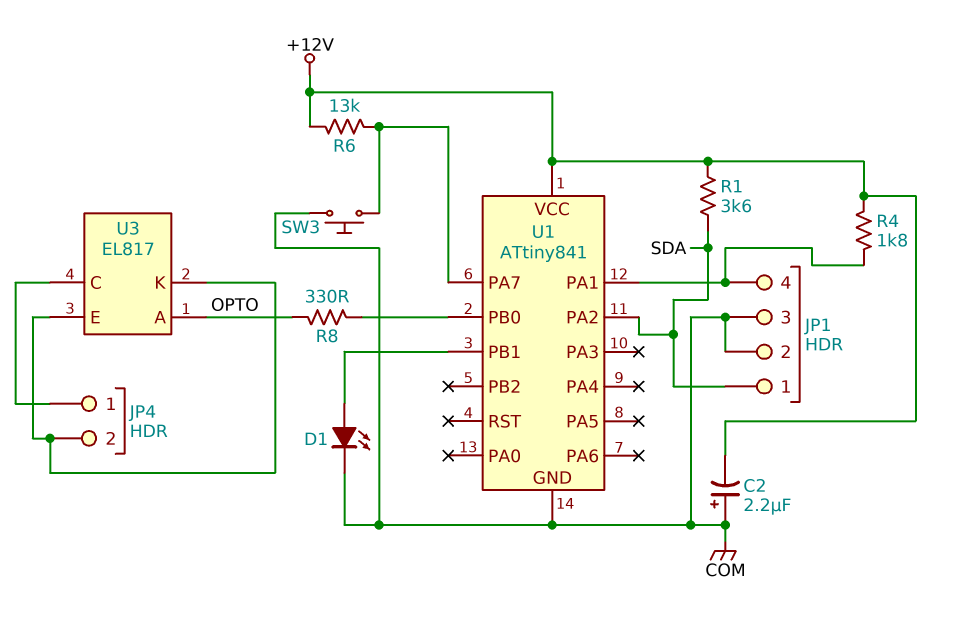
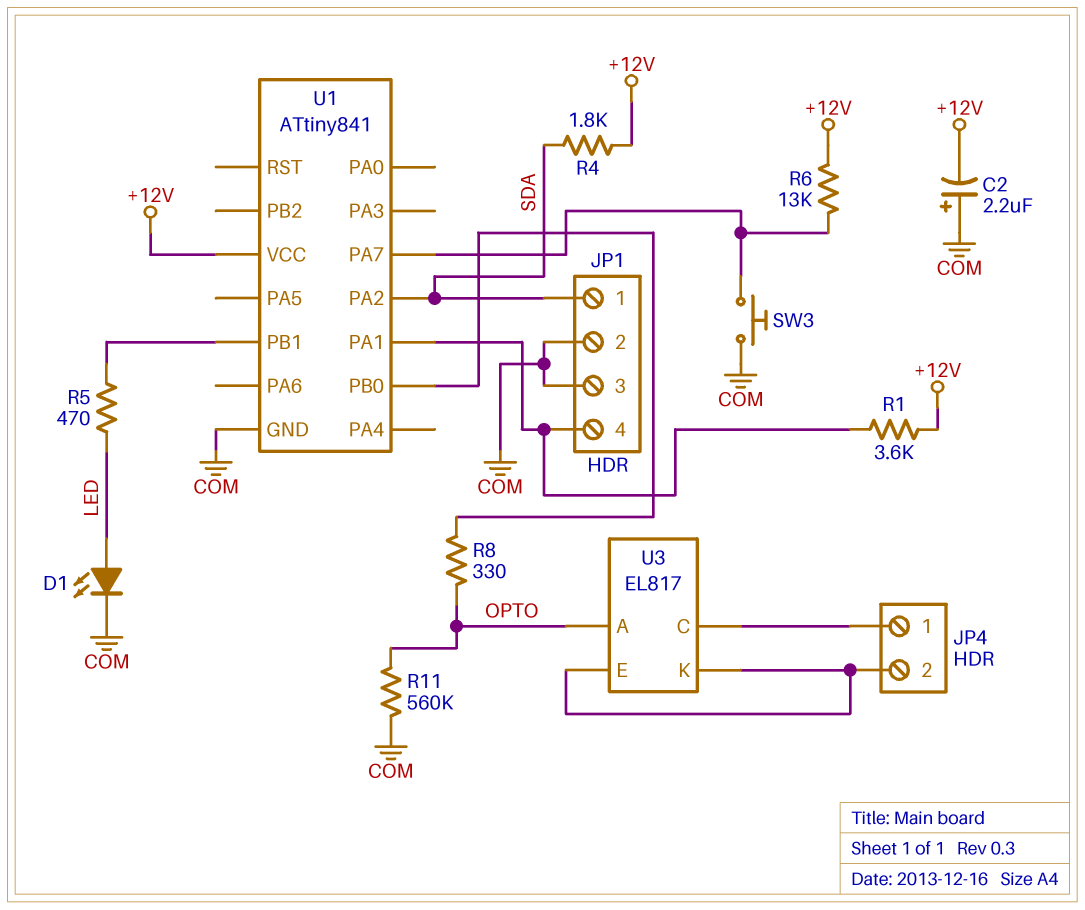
D1: LED (A U1/PB1, K COM) -> LED (A LED, K COM)
R1: 3.6k (+12V, SDA) -> 3.6k (+12V, JP1/4)
R4: 1.8k (+12V, JP1/4) -> 1.8k (+12V, SDA)
R5: none -> 470 (LED, U1/PB1)
R11: none -> 560k (COM, OPTO)

